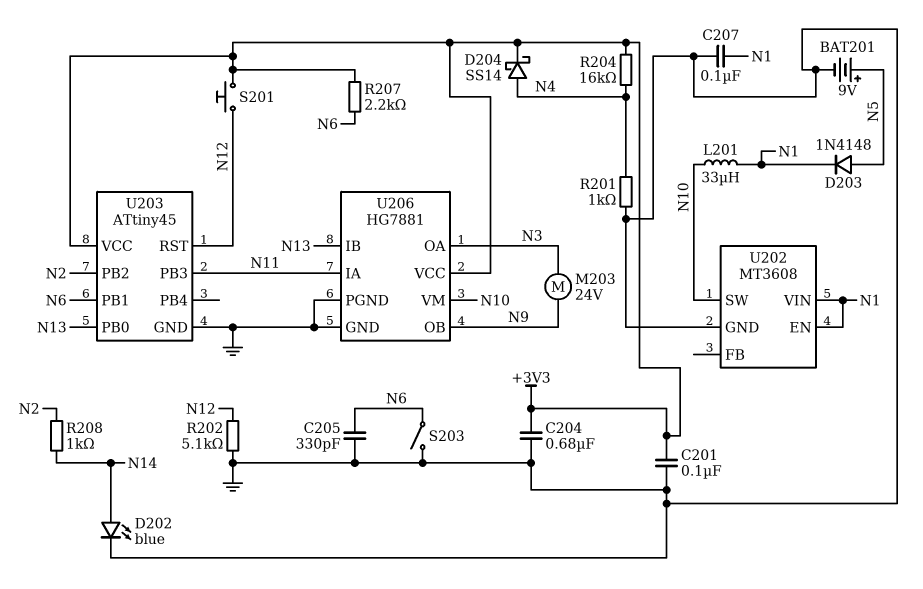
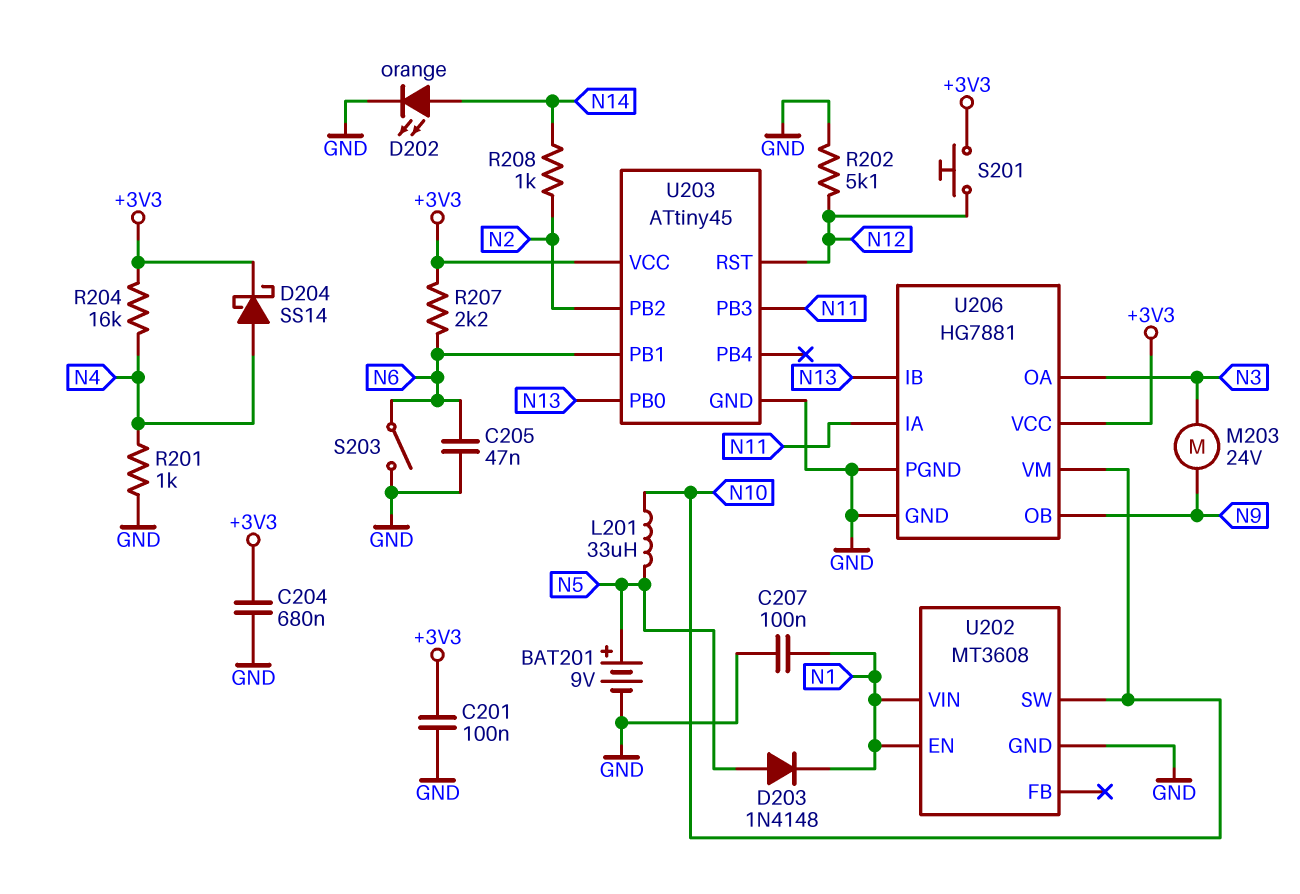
C205: 330pF (GND, N6) -> 47nF (GND, N6)
D202: LED blue (A N14, K GND) -> LED orange (A N14, K GND)
L201: 33uH (N1, N10) -> 33uH (N5, N10)

